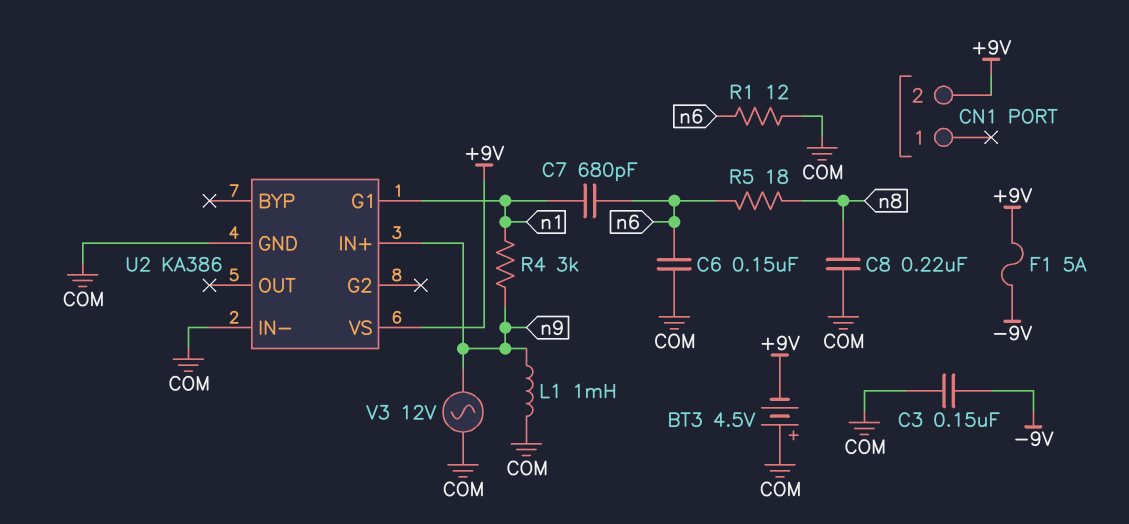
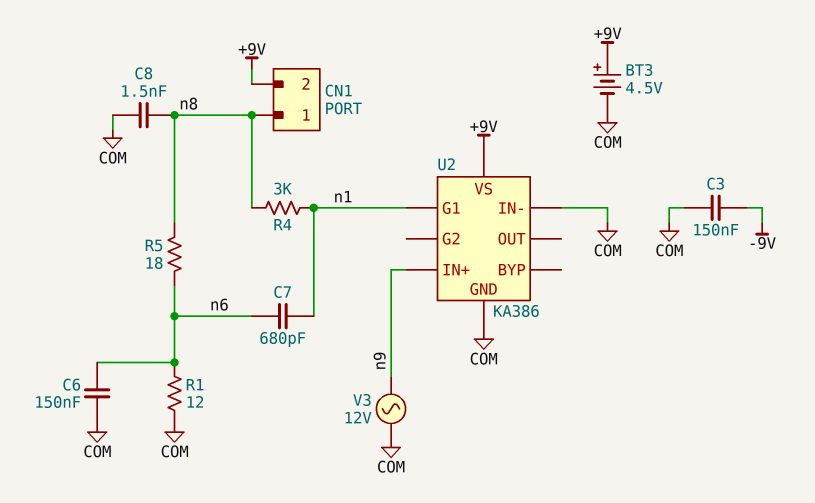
BT3: 4.5V (plus COM, minus +9V) -> 4.5V (plus +9V, minus COM)
C8: 220nF (COM, n8) -> 1.5nF (COM, n8)
CN1 pin 1: none -> n8
F1: 5A (+9V, -9V) -> none
L1: 1mH (COM, n9) -> none
R4: 3k (n1, n9) -> 3k (n1, n8)

